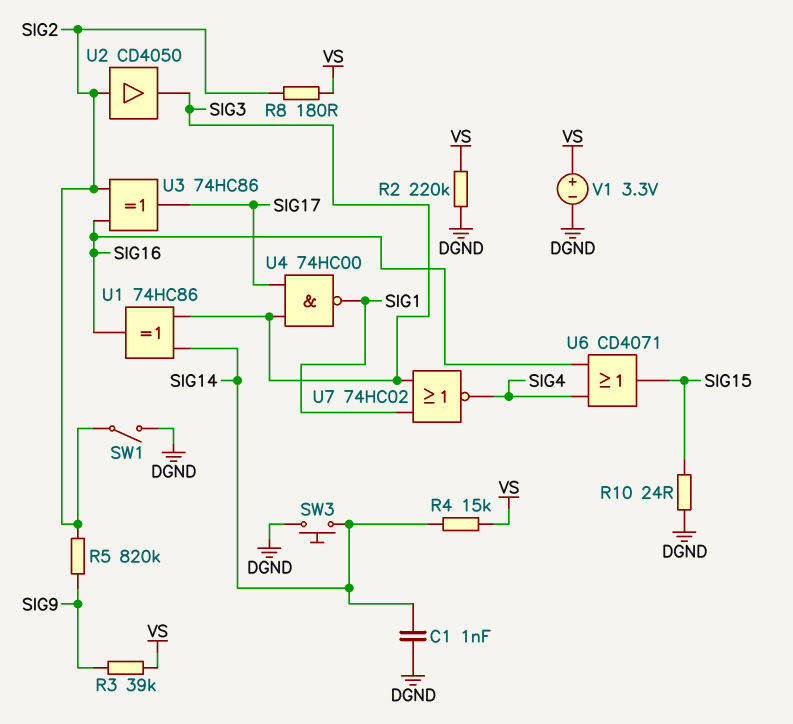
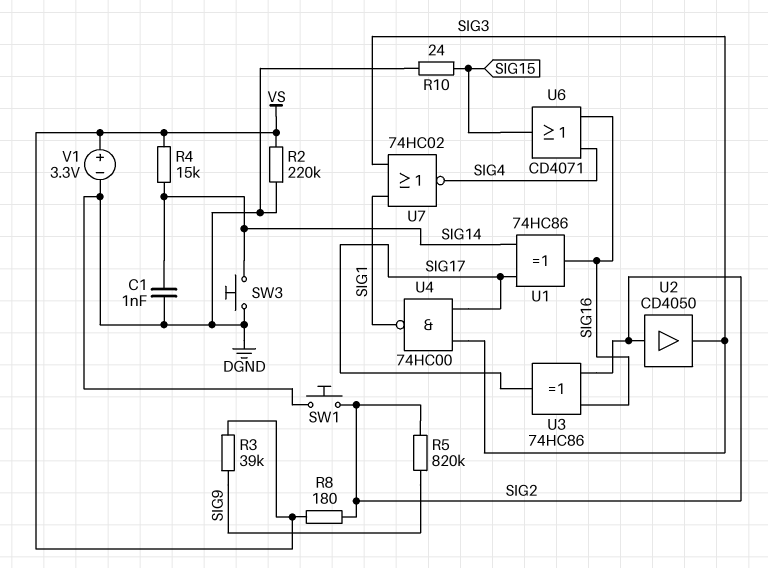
SW1: switch (DGND, SIG2) -> button (DGND, SIG2)
U1: XOR 74HC86 (in SIG3, in SIG14, out SIG16) -> XOR 74HC86 (in SIG14, in SIG17, out SIG16)

